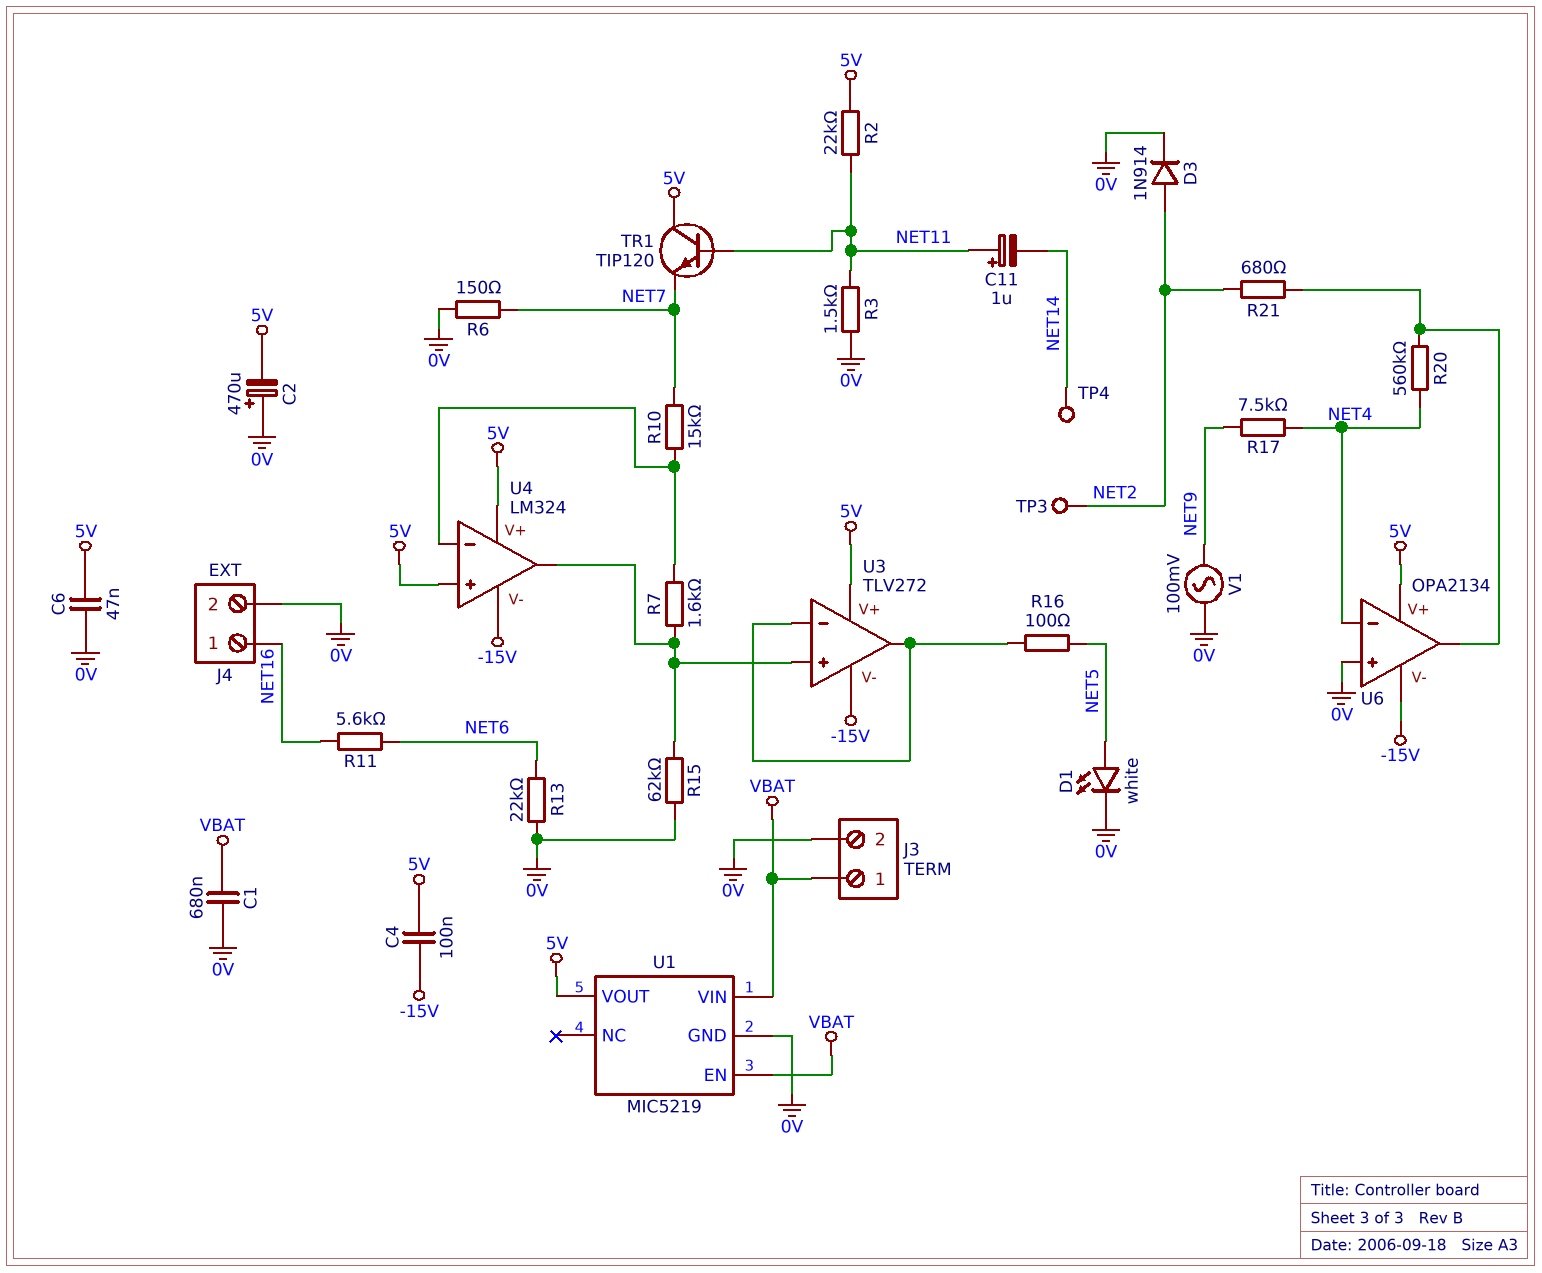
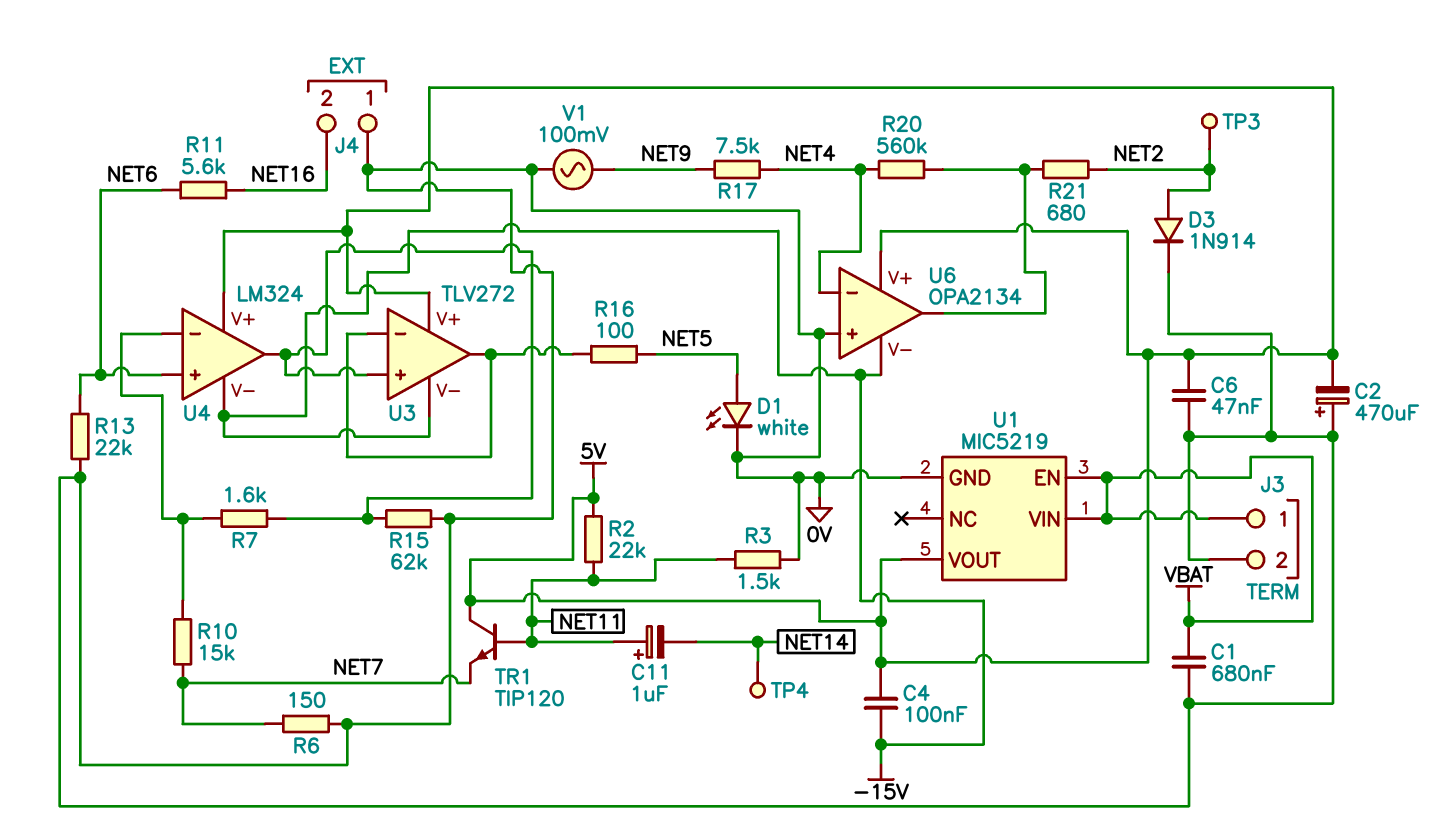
J4 pin 1: NET16 -> 0V
J4 pin 2: 0V -> NET16
U4 pin in+: 5V -> NET6

